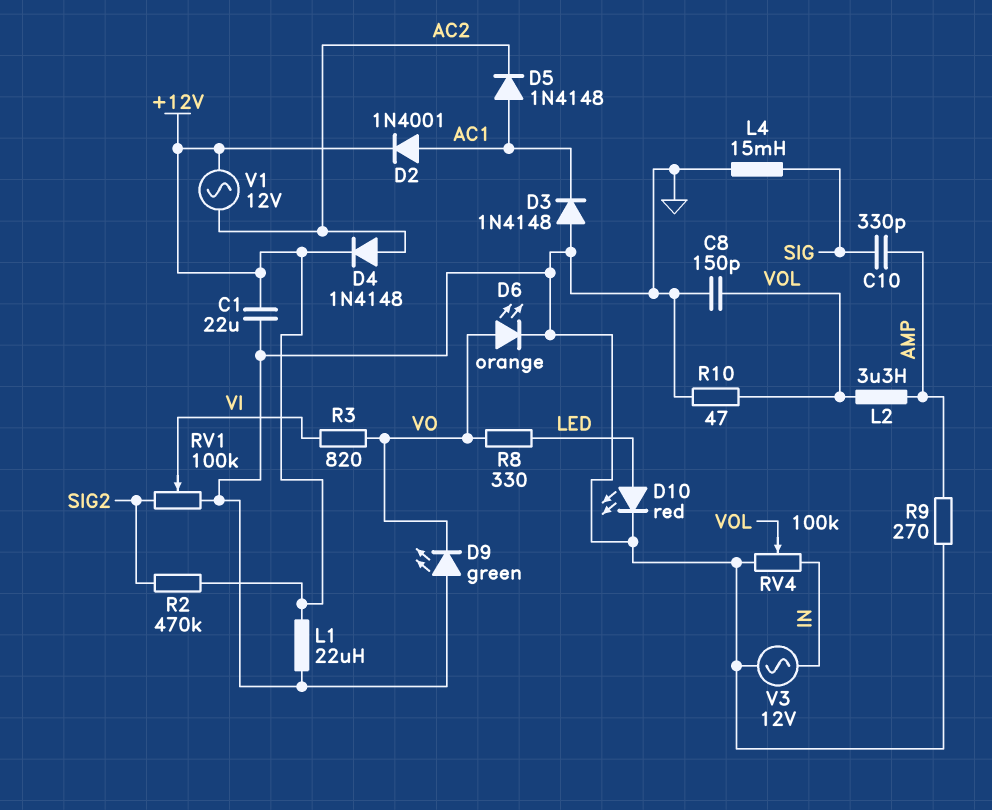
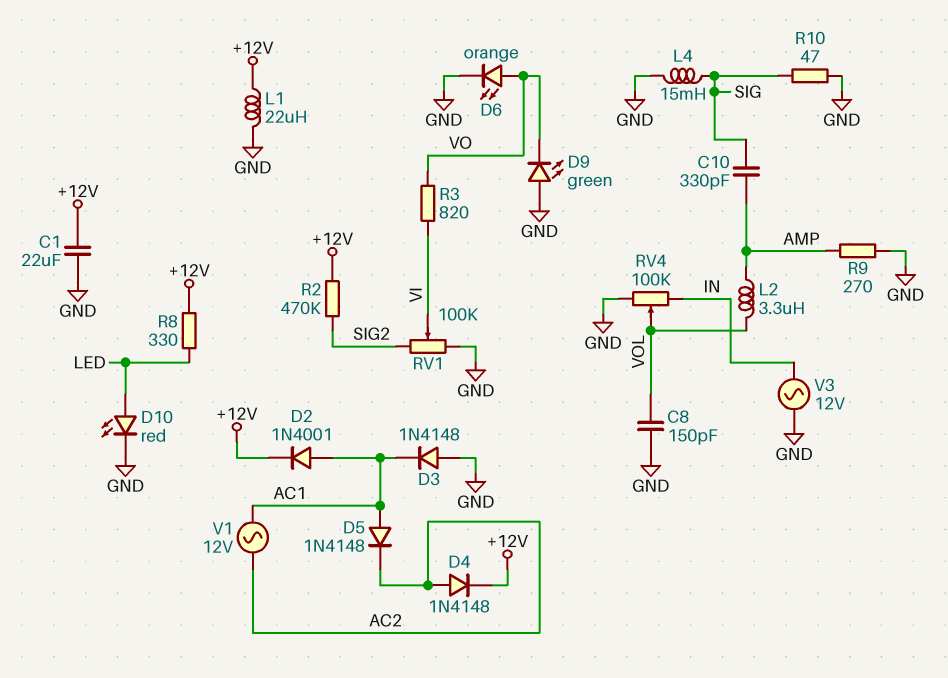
R8: 330 (LED, VO) -> 330 (+12V, LED)
R10: 47 (GND, VOL) -> 47 (GND, SIG)
V1: AC 12V (+12V, AC2) -> AC 12V (AC1, AC2)

